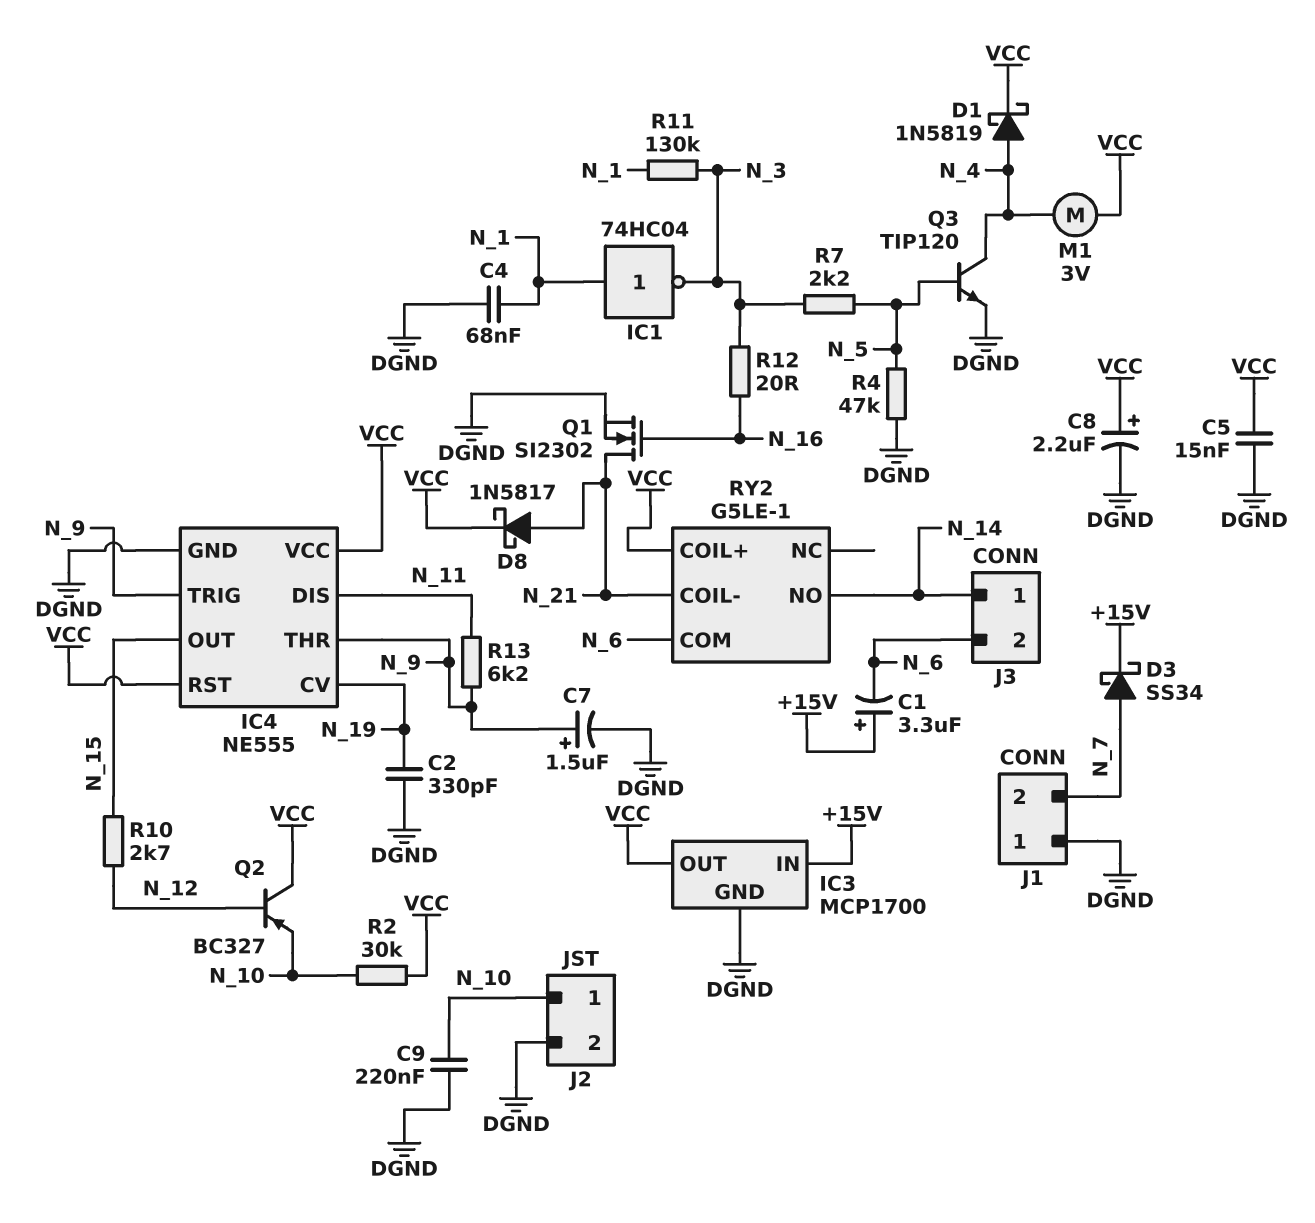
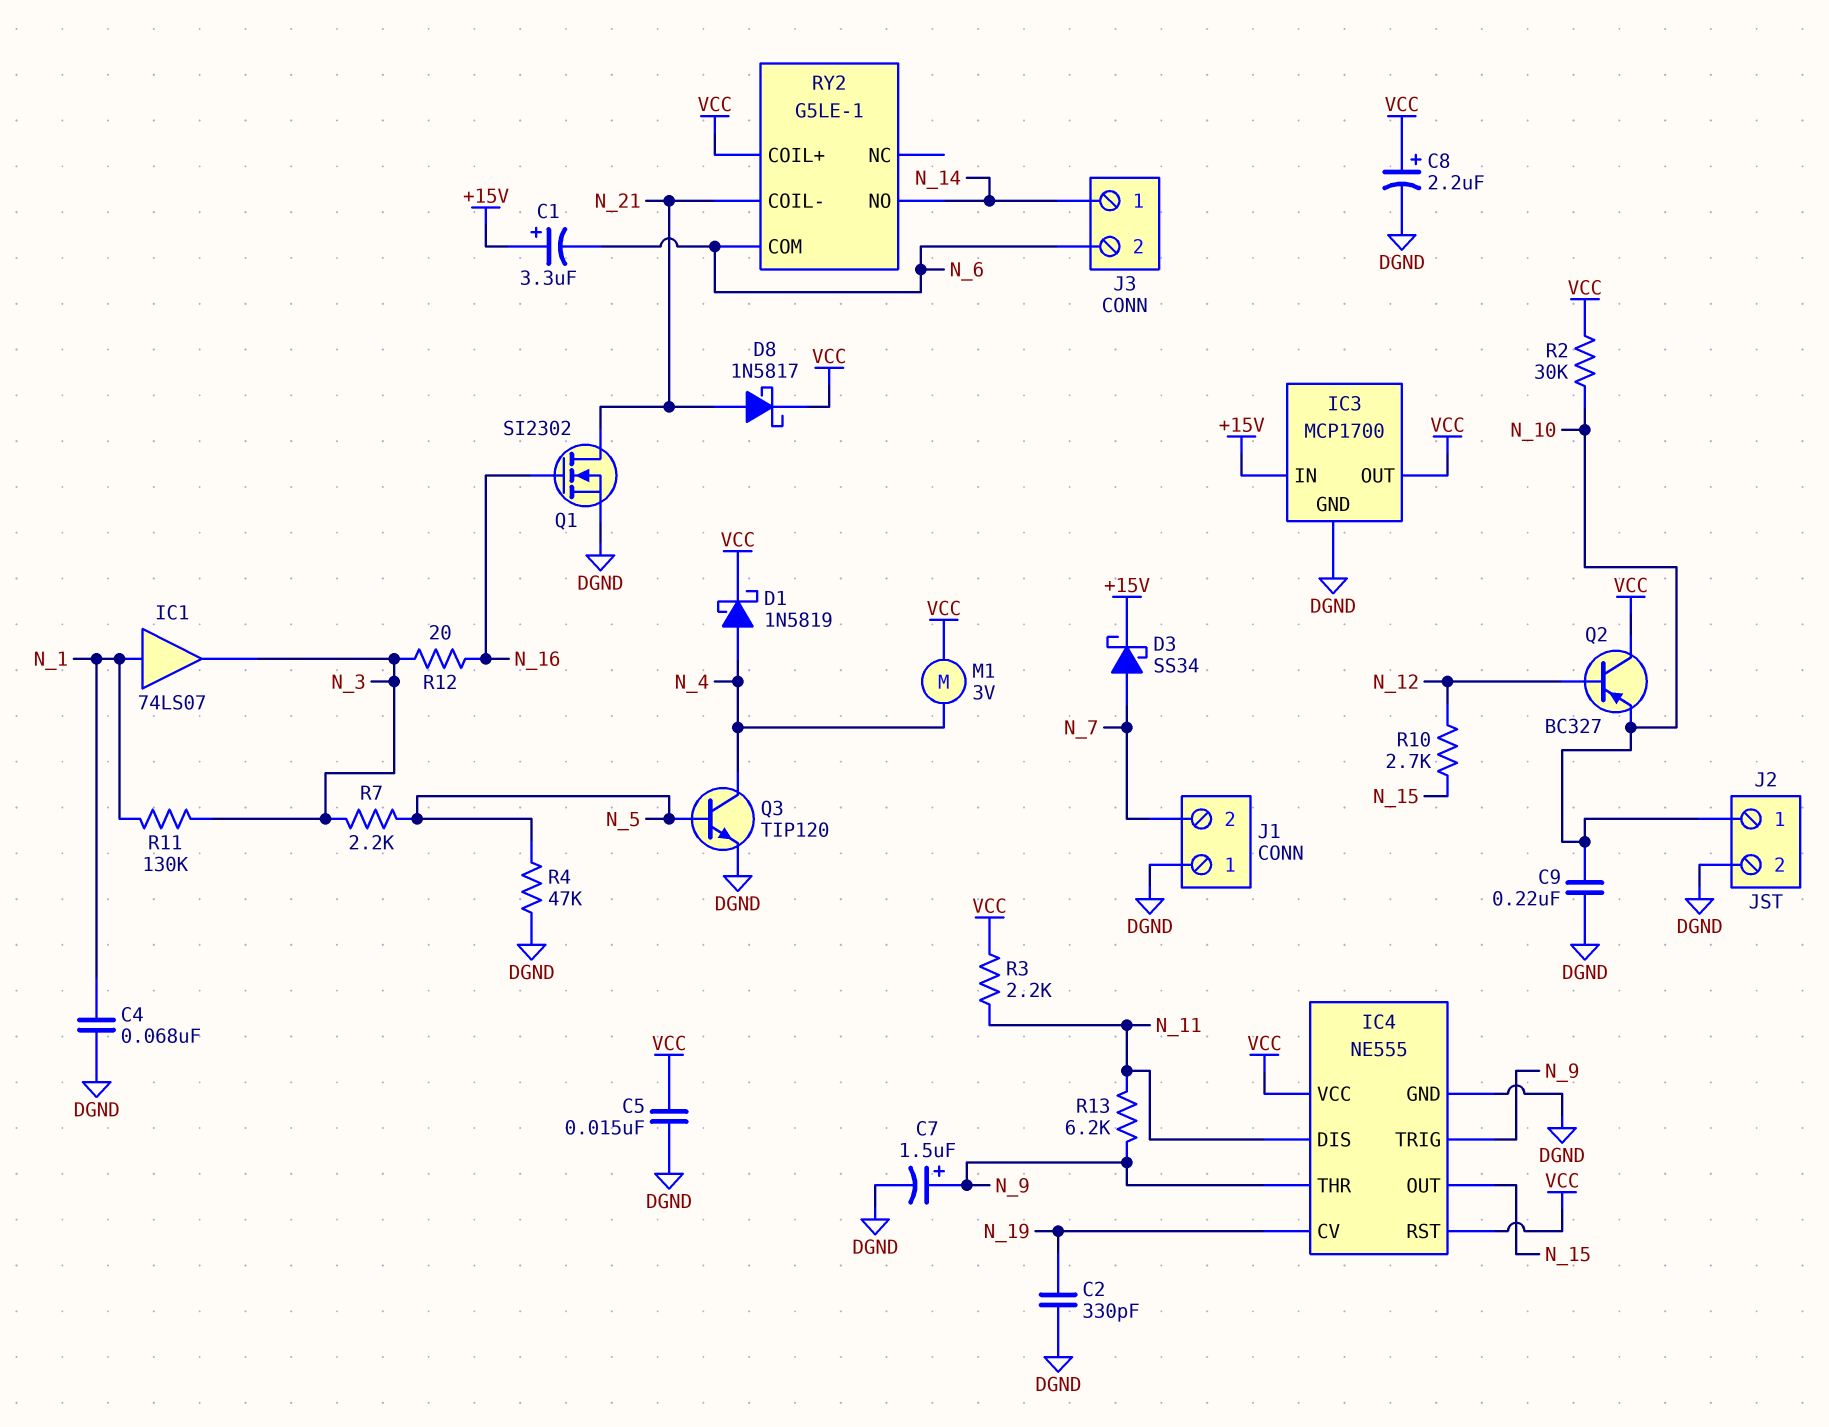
IC1: NOT 74HC04 (in N_1, out N_3) -> buffer 74LS07 (in N_1, out N_3)
R3: none -> 2.2k (N_11, VCC)

